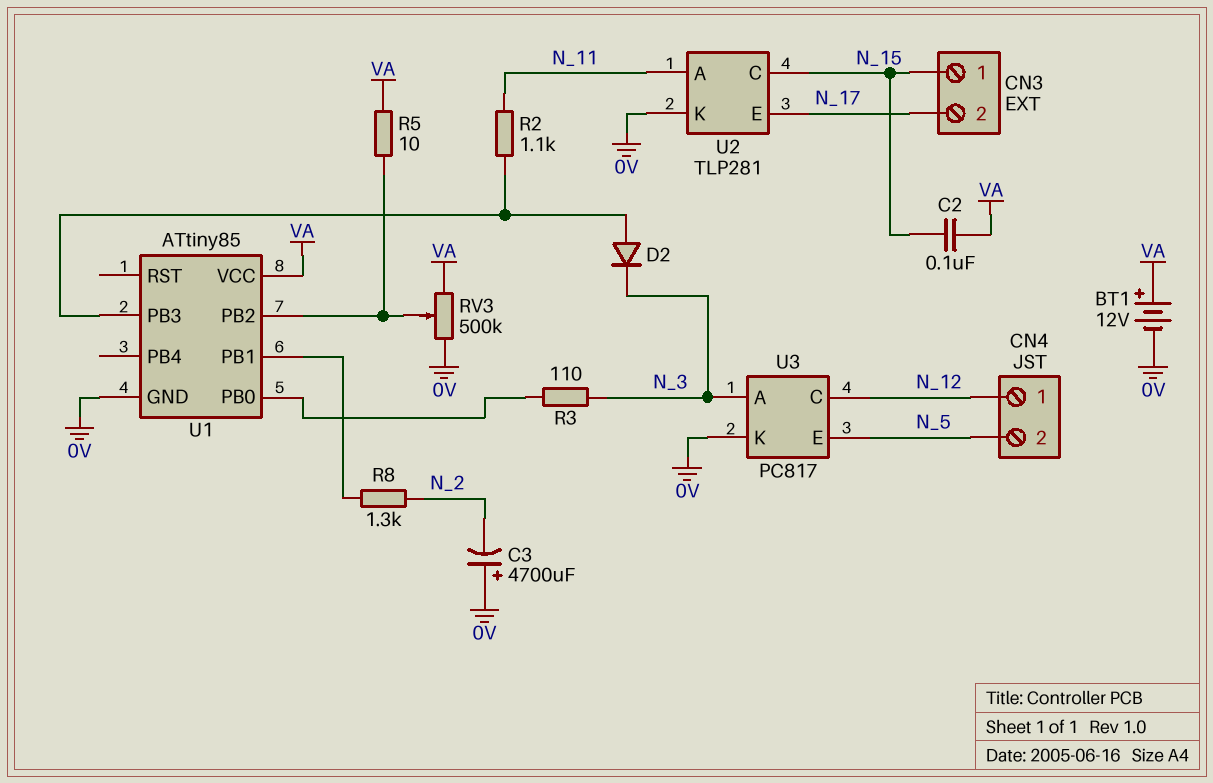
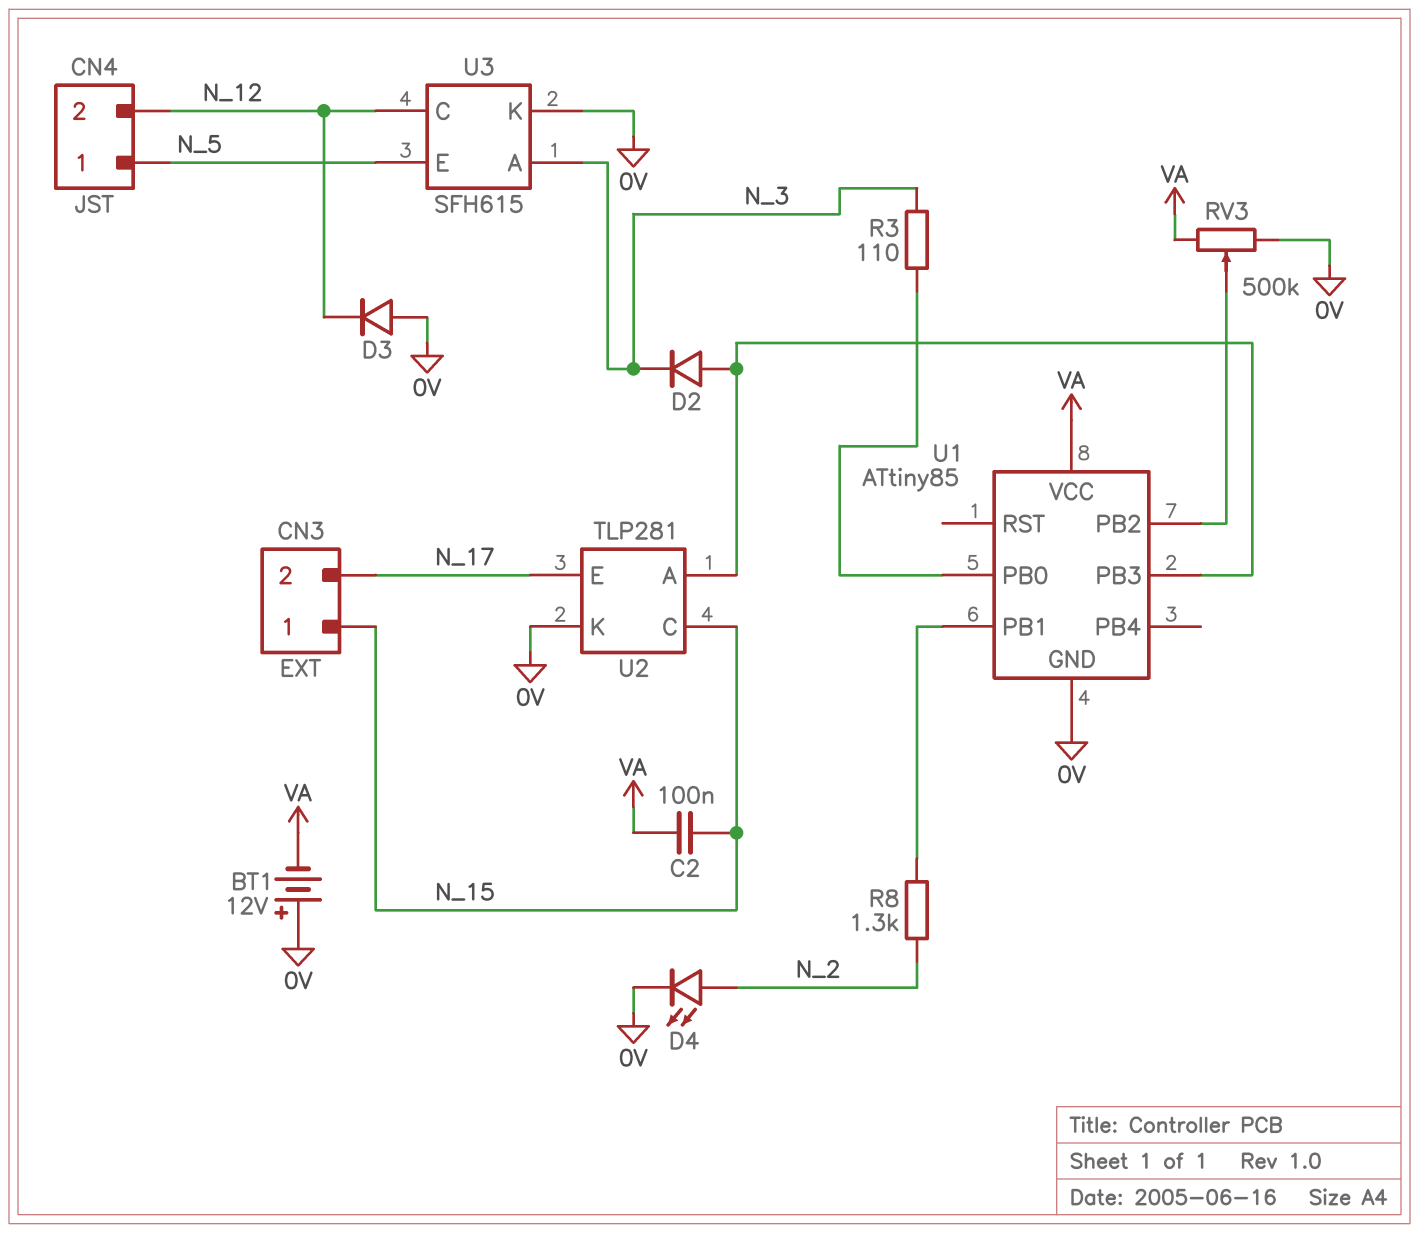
BT1: 12V (plus VA, minus 0V) -> 12V (plus 0V, minus VA)
C3: 4700uF (plus 0V, minus N_2) -> none
CN4 pin 1: N_12 -> N_5
CN4 pin 2: N_5 -> N_12
D3: none -> diode (A 0V, K N_12)
D4: none -> LED (A N_2, K 0V)
R2: 1.1k (N_11, U1/PB3) -> none
R5: 10 (U1/PB2, VA) -> none
U2 pin A: N_11 -> U1/PB3
U3: PC817 -> SFH615

